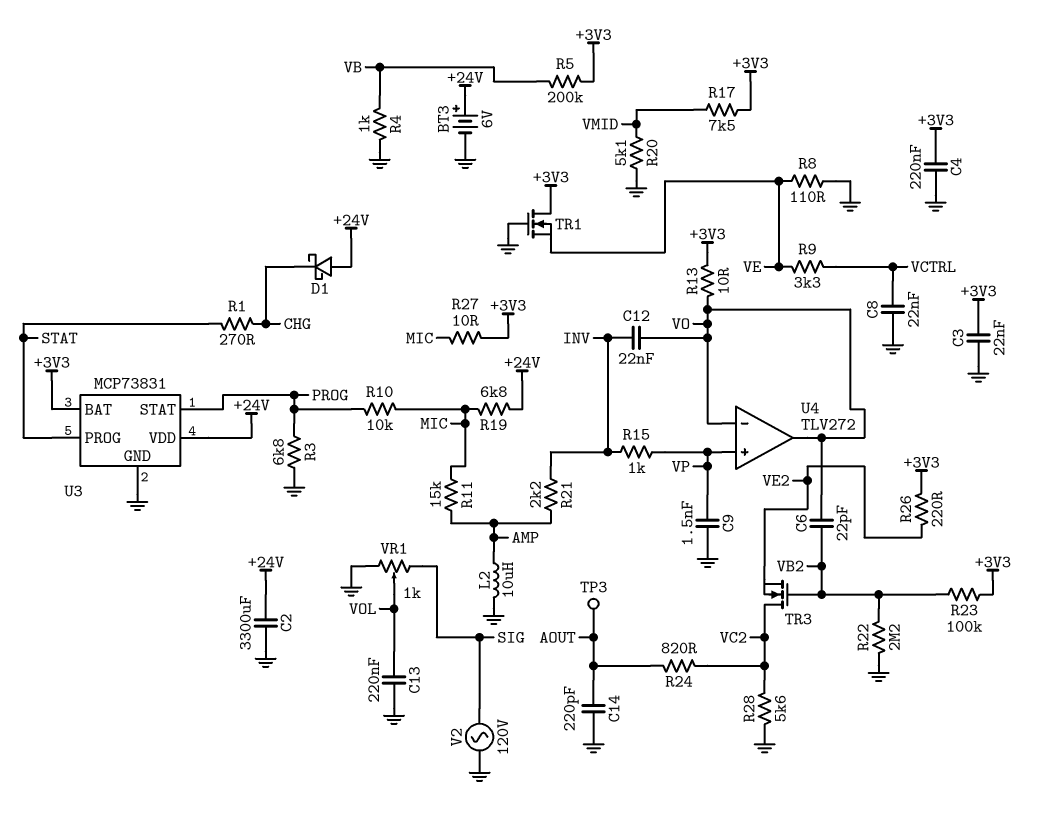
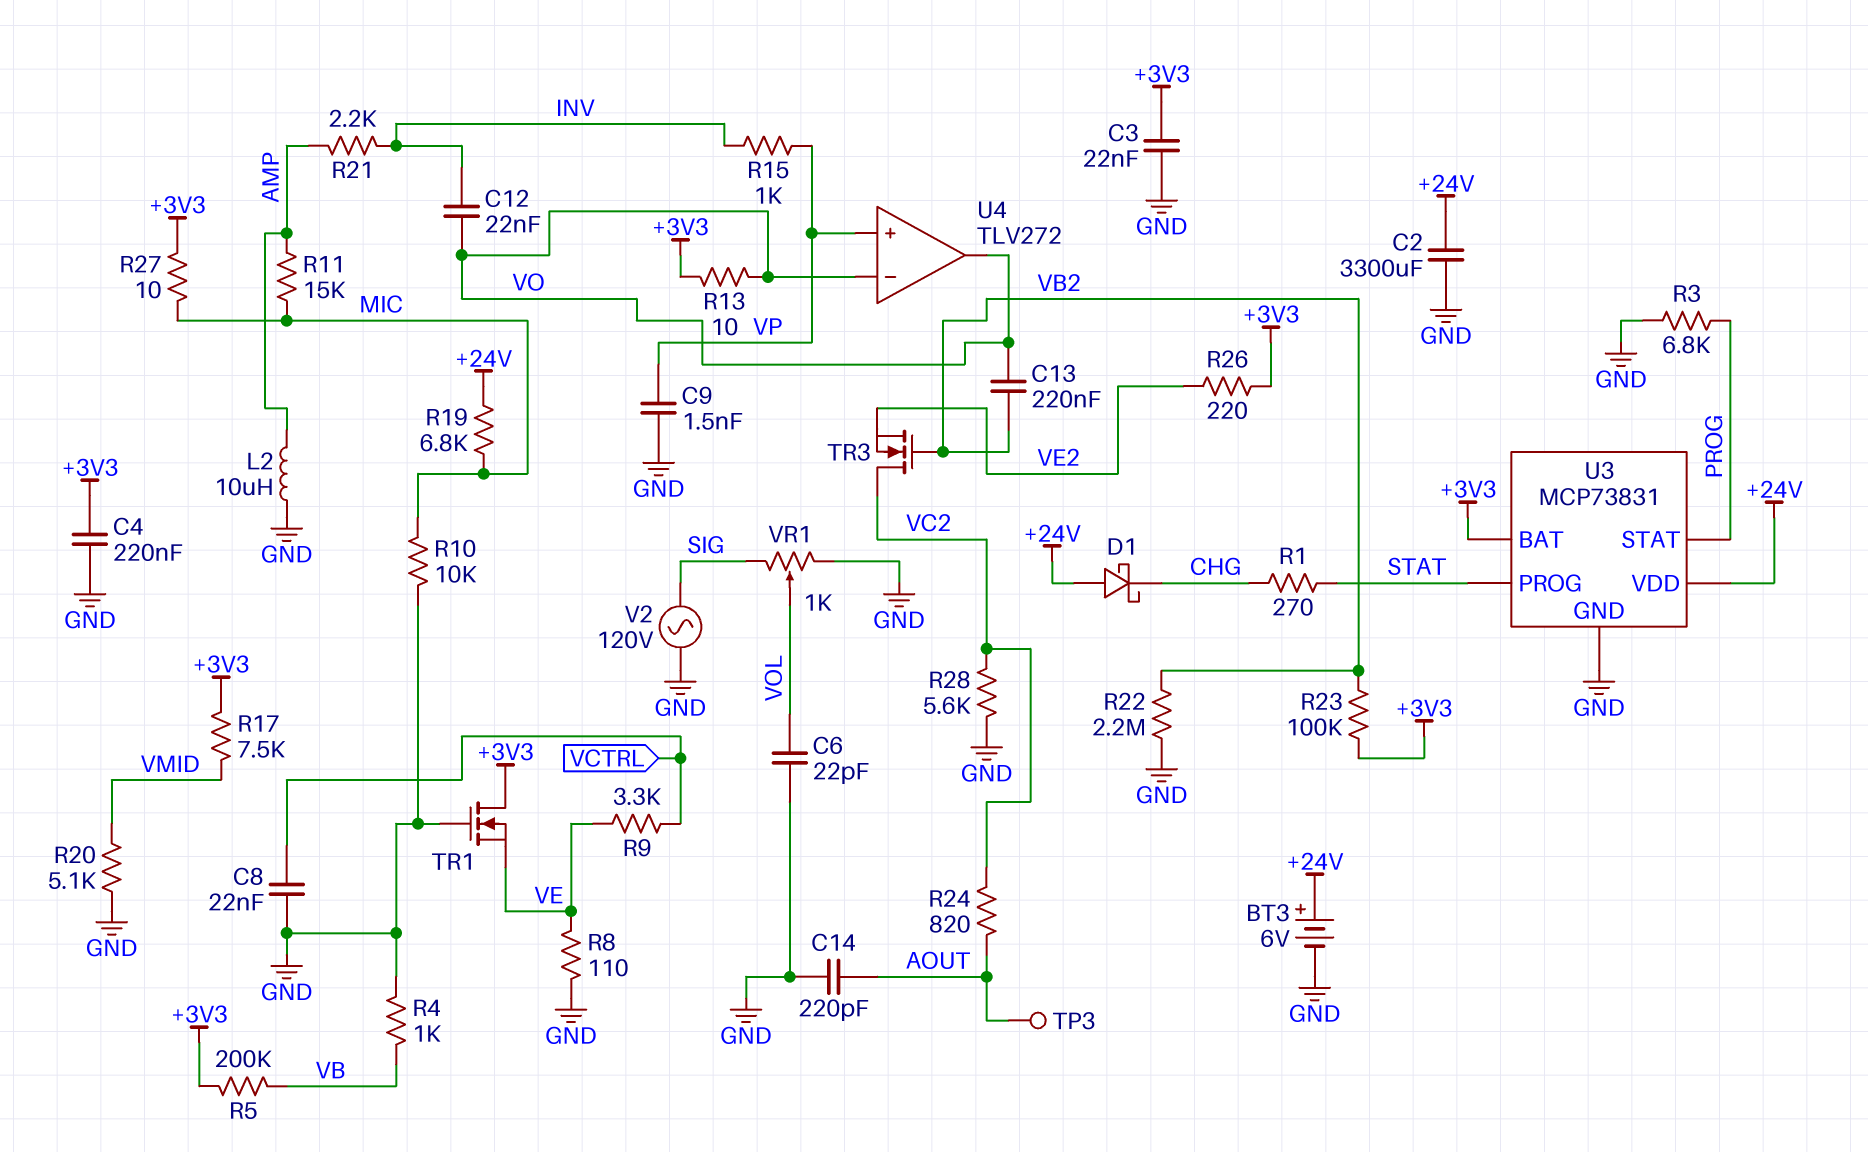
C6: 22pF (VB2, VO) -> 22pF (GND, VOL)
C13: 220nF (GND, VOL) -> 220nF (VB2, VO)
R10: 10k (MIC, PROG) -> 10k (GND, MIC)

